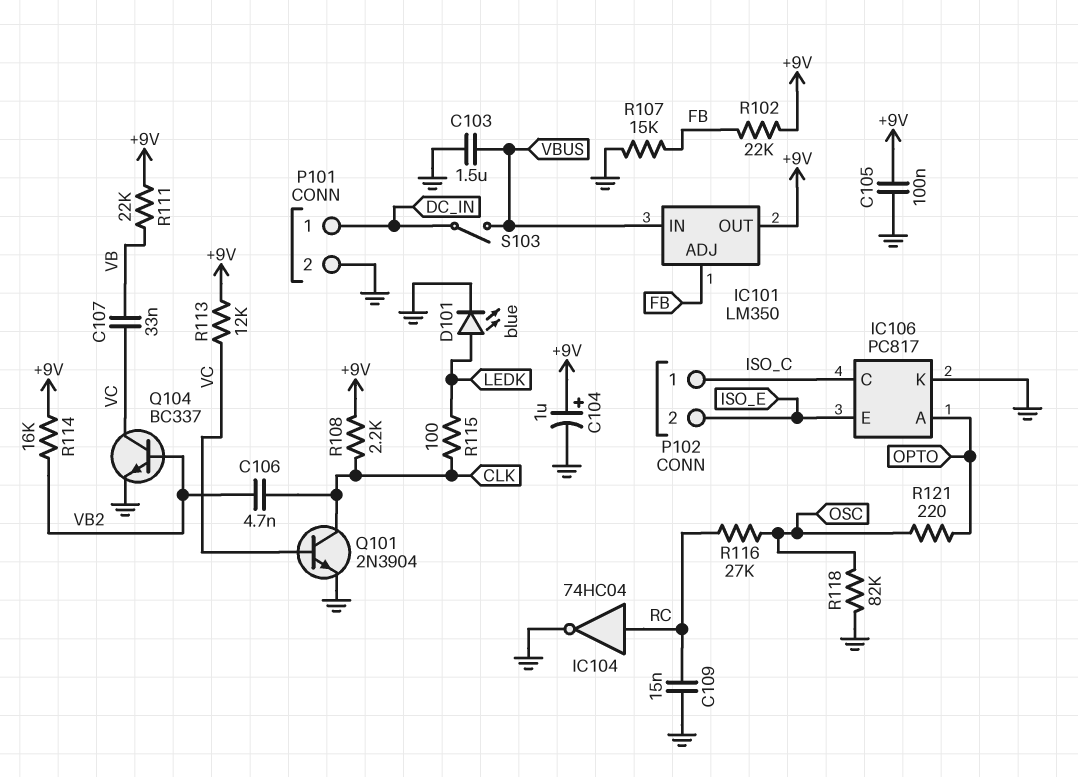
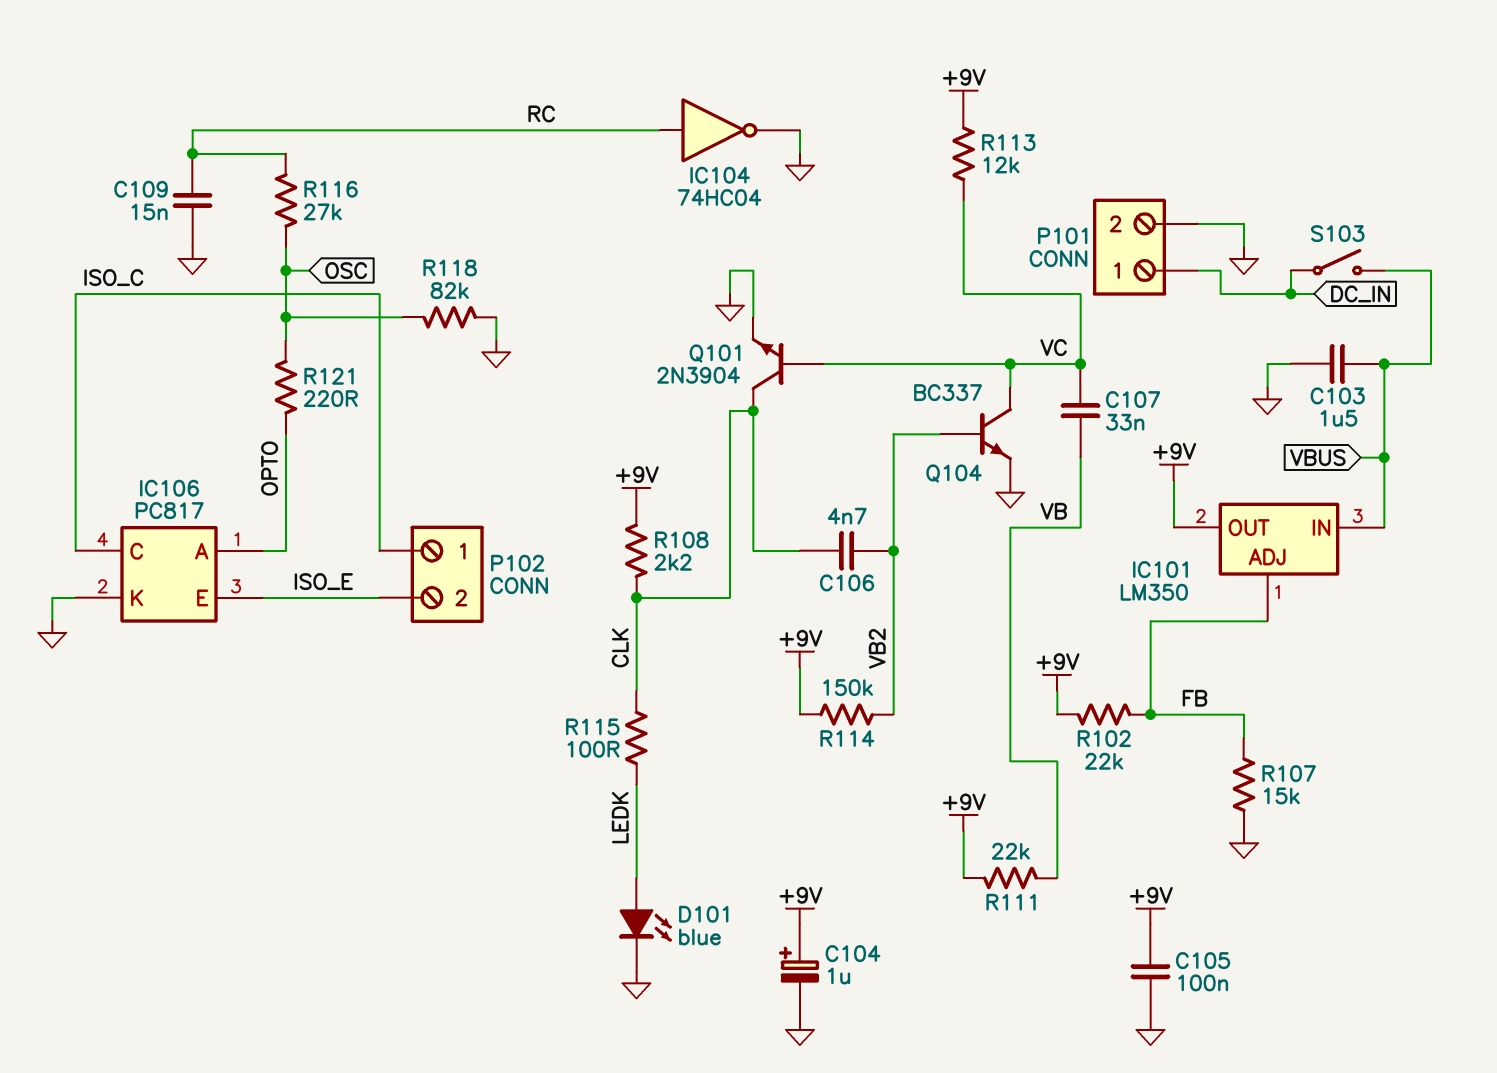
R114: 16k (+9V, VB2) -> 150k (+9V, VB2)

